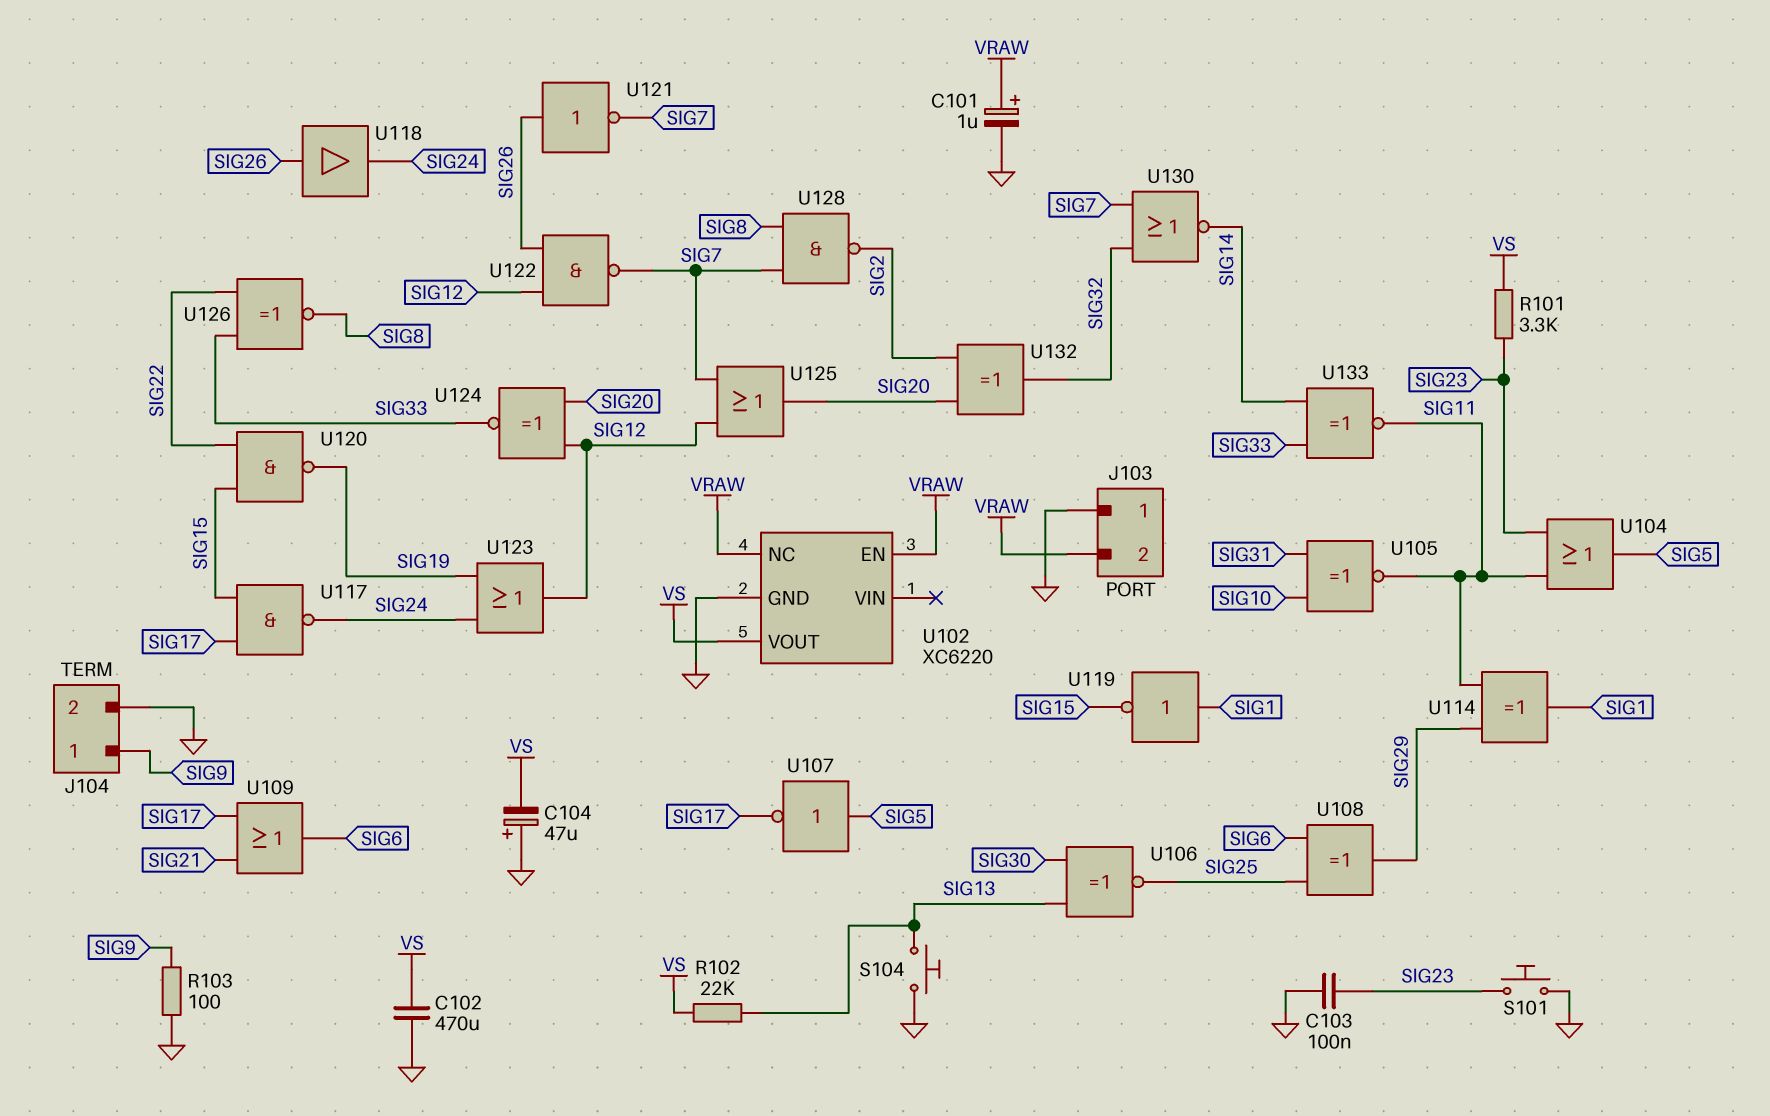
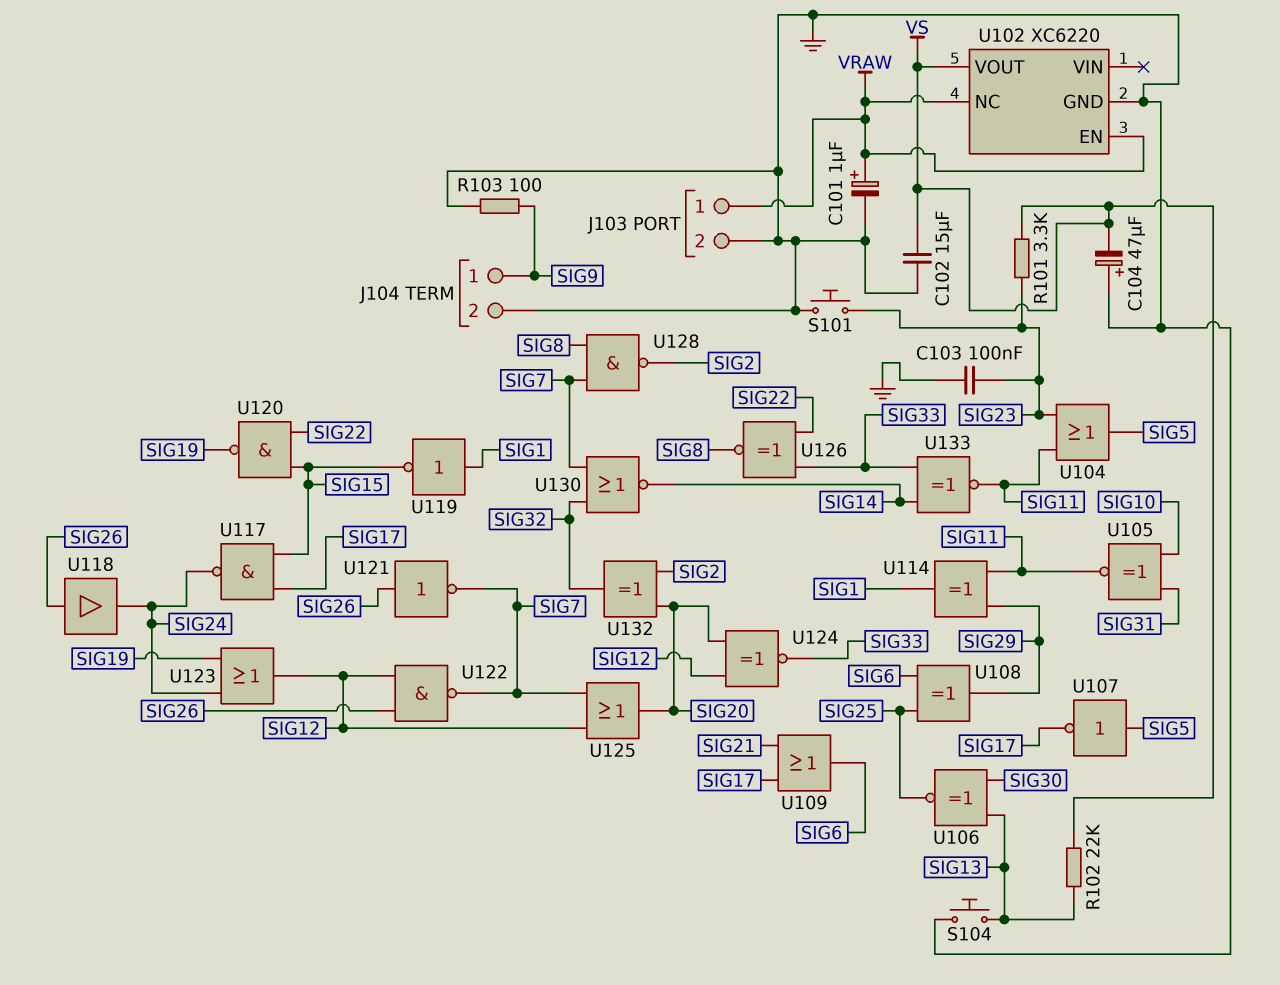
C102: 470uF (GND, VS) -> 15uF (GND, VS)
J103 pin 1: GND -> VRAW
J103 pin 2: VRAW -> GND

